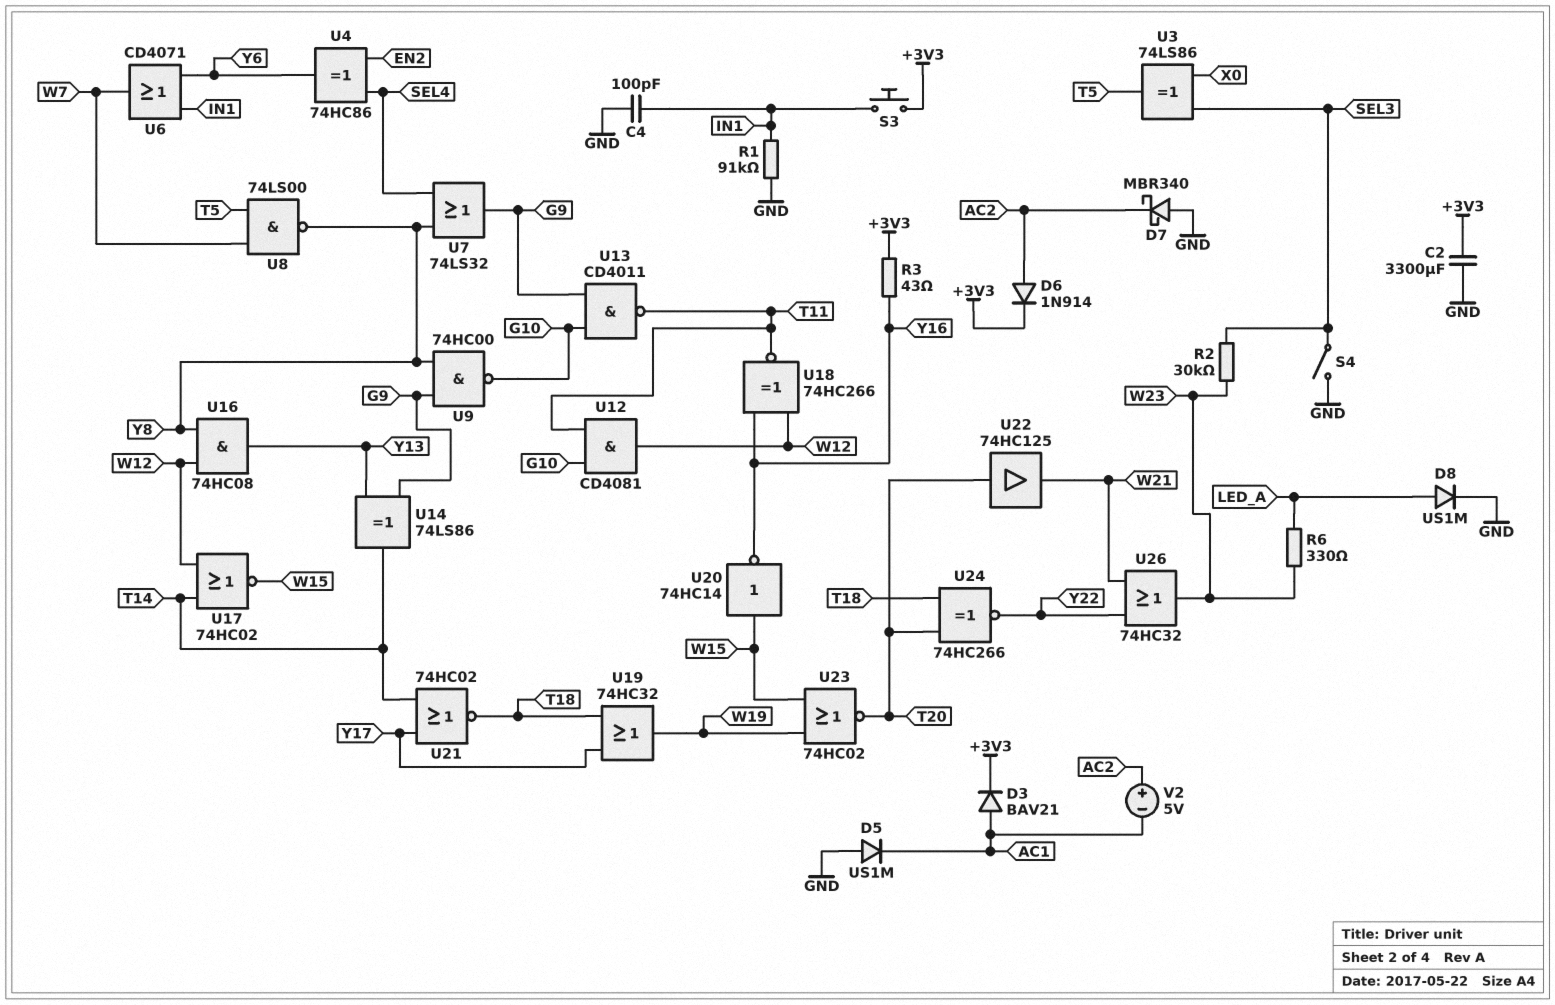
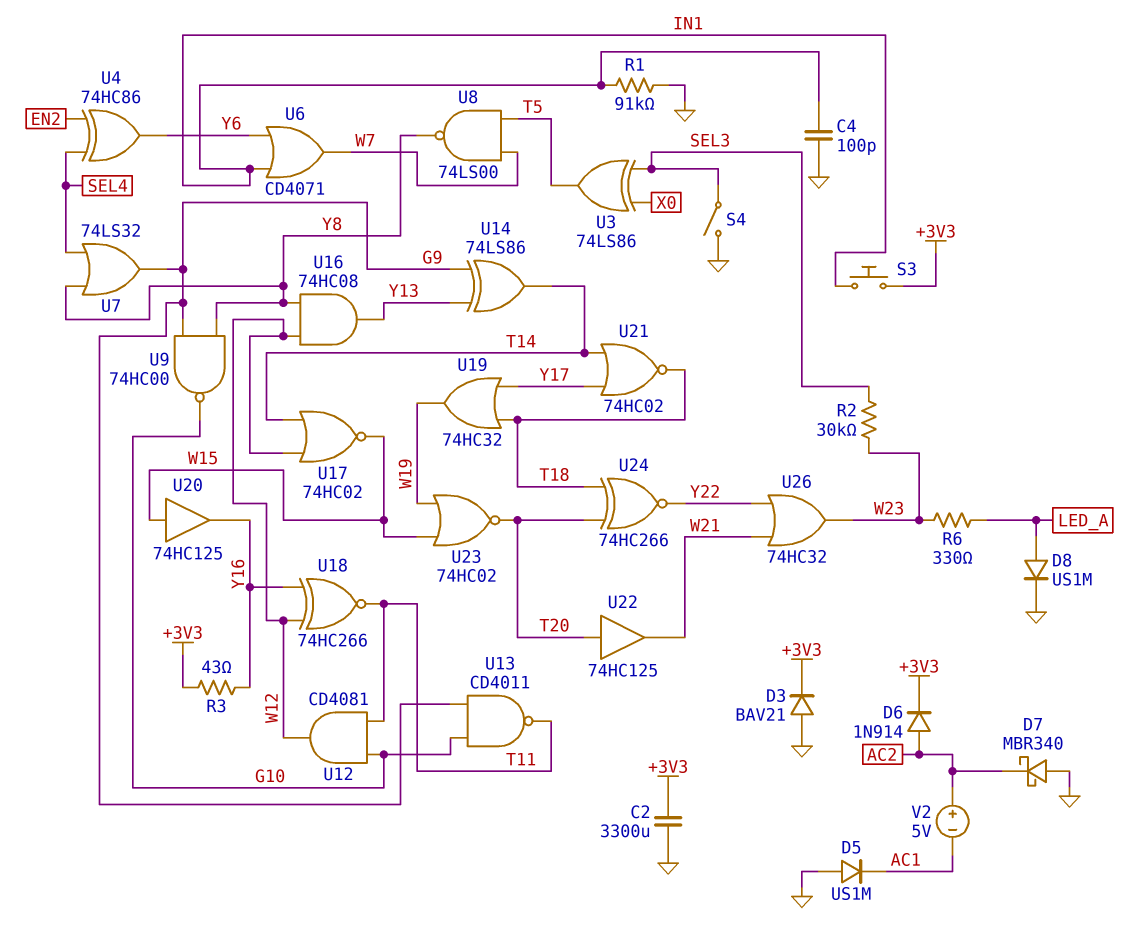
D3: diode BAV21 (A AC1, K +3V3) -> diode BAV21 (A GND, K +3V3)
U20: NOT 74HC14 (in W15, out Y16) -> buffer 74HC125 (in W15, out Y16)

